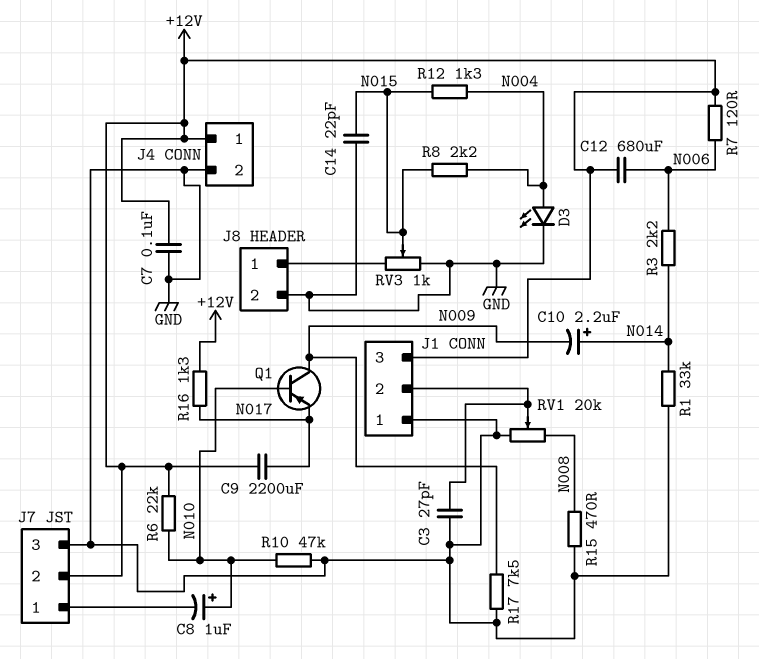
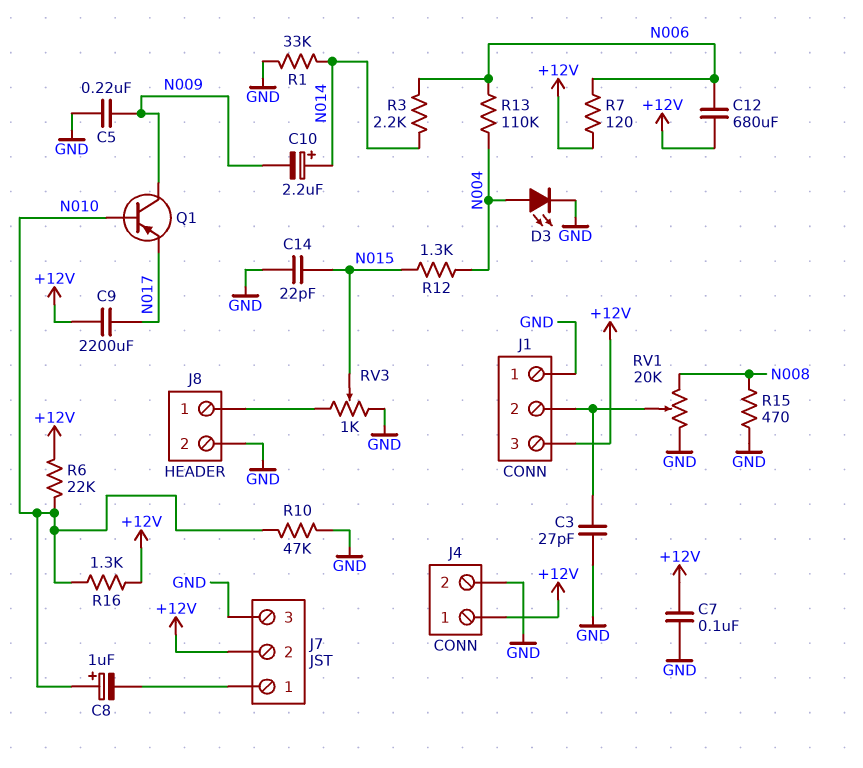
C5: none -> 220nF (GND, N009)
R8: 2.2k (N004, N015) -> none
R13: none -> 110k (N004, N006)
R16: 1.3k (+12V, N017) -> 1.3k (+12V, N010)
R17: 7.5k (GND, N009) -> none

